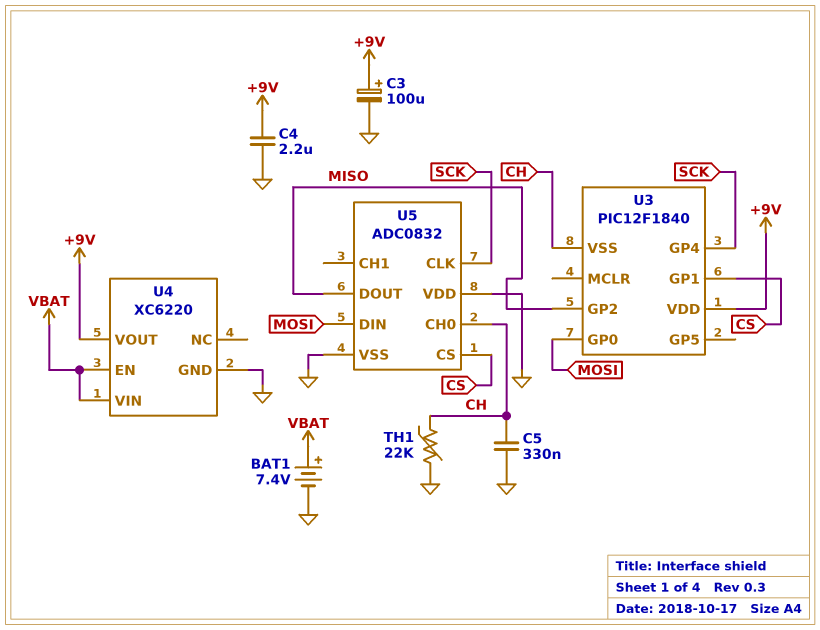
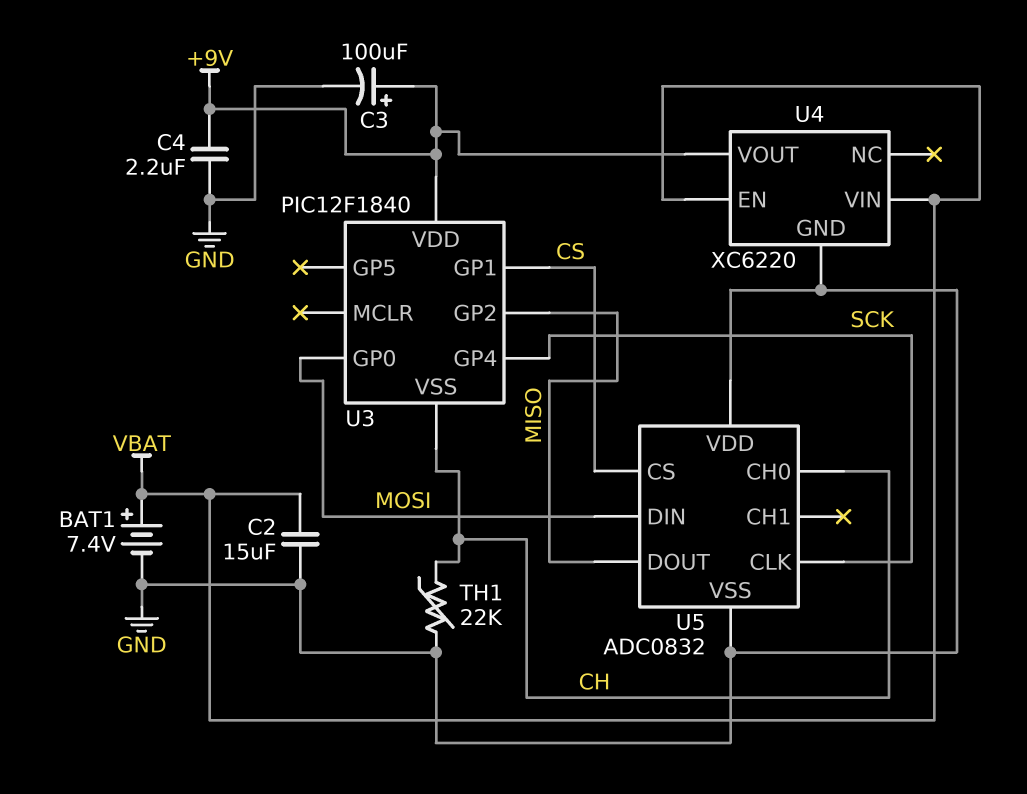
C2: none -> 15uF (GND, VBAT)
C5: 330nF (CH, GND) -> none

